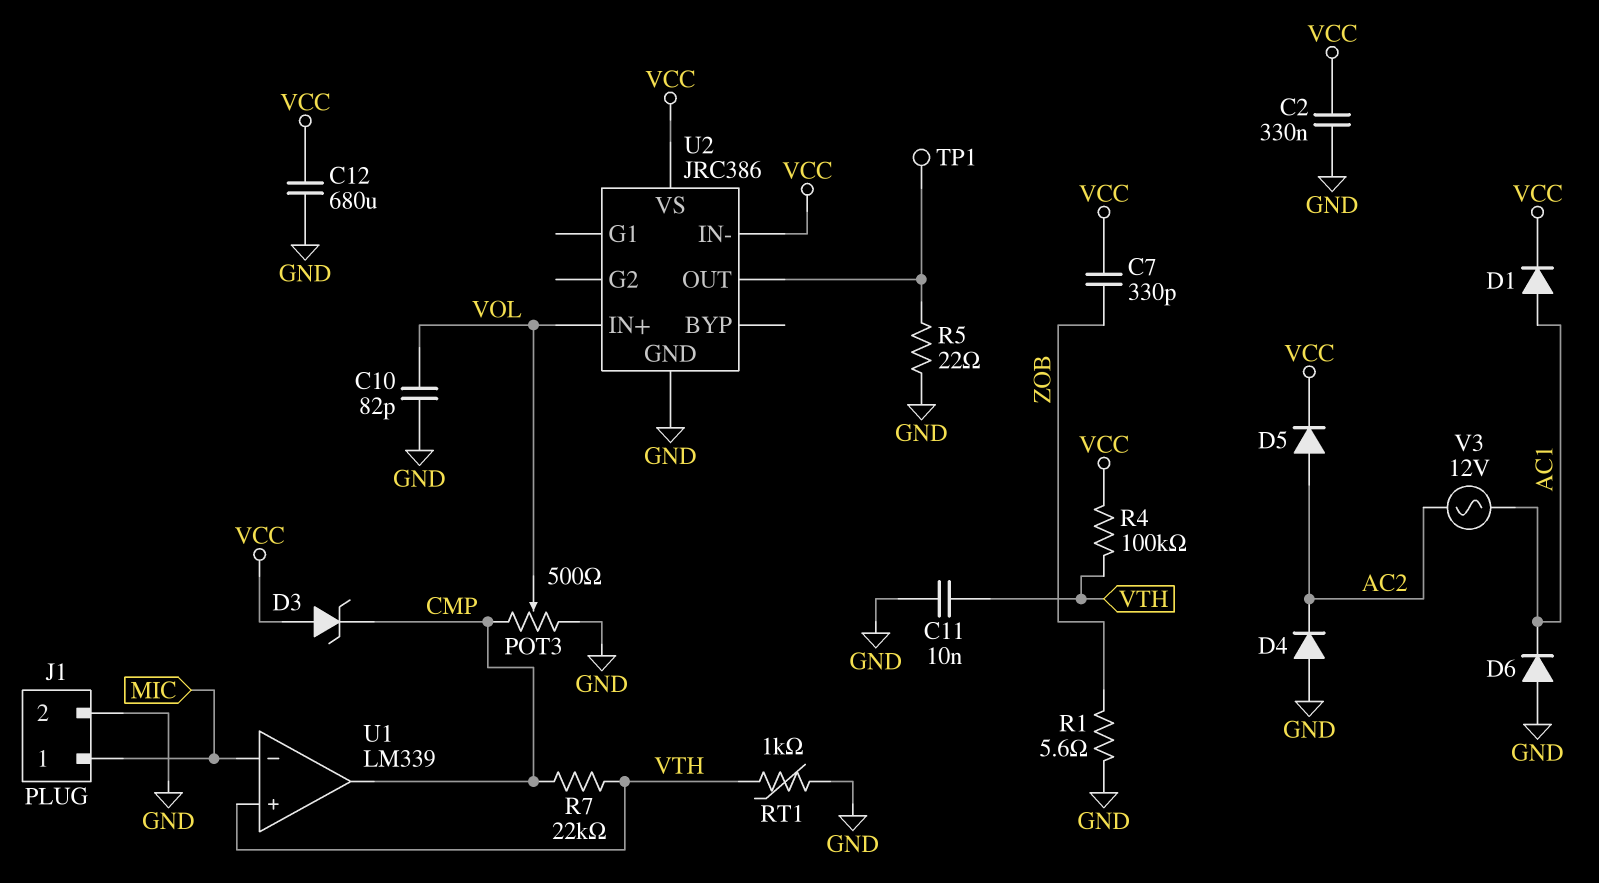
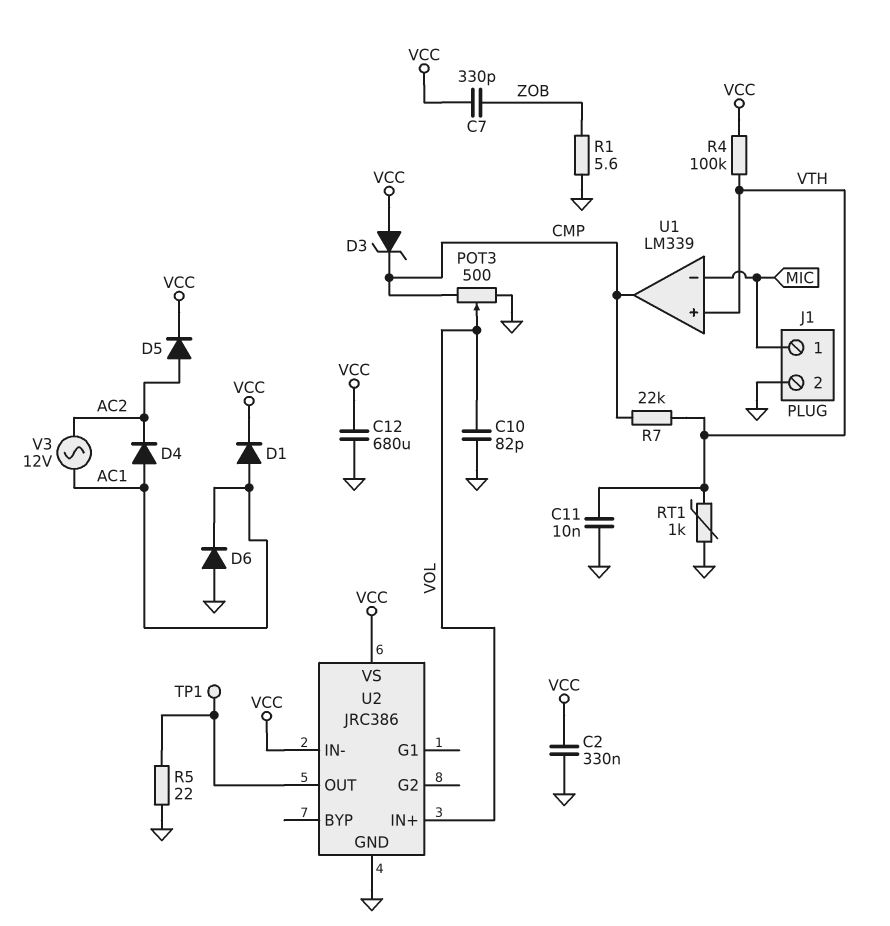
D4: diode (A GND, K AC2) -> diode (A AC1, K AC2)

